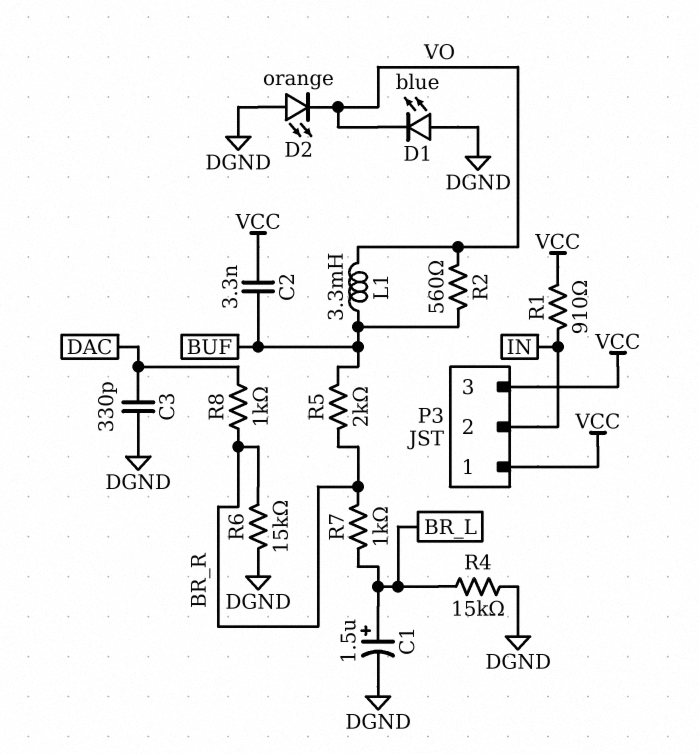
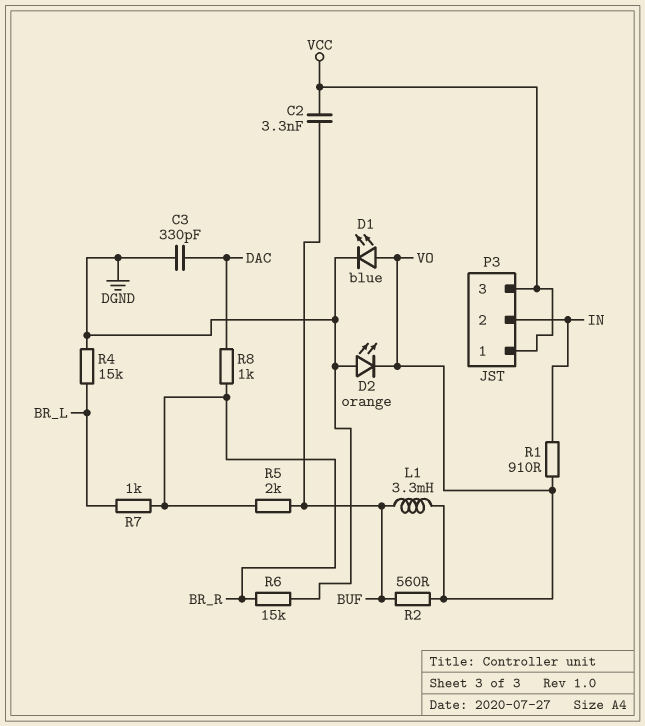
C1: 1.5uF (plus BR_L, minus DGND) -> none
D1: LED blue (A DGND, K VO) -> LED blue (A VO, K DGND)
R1: 910 (IN, VCC) -> 910 (IN, VO)

